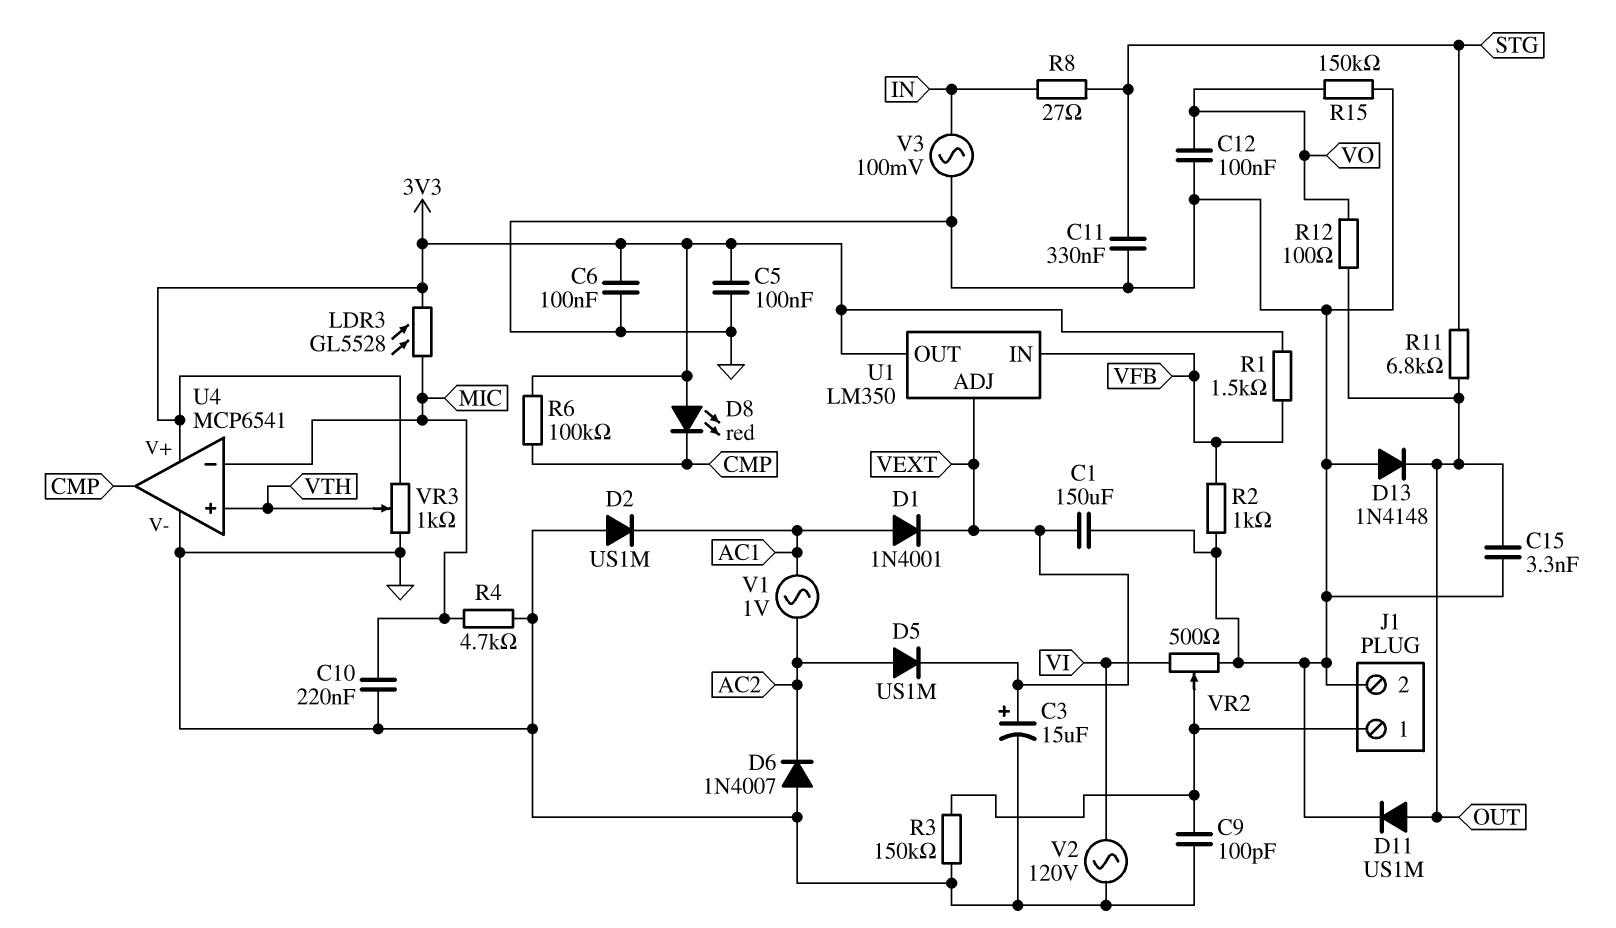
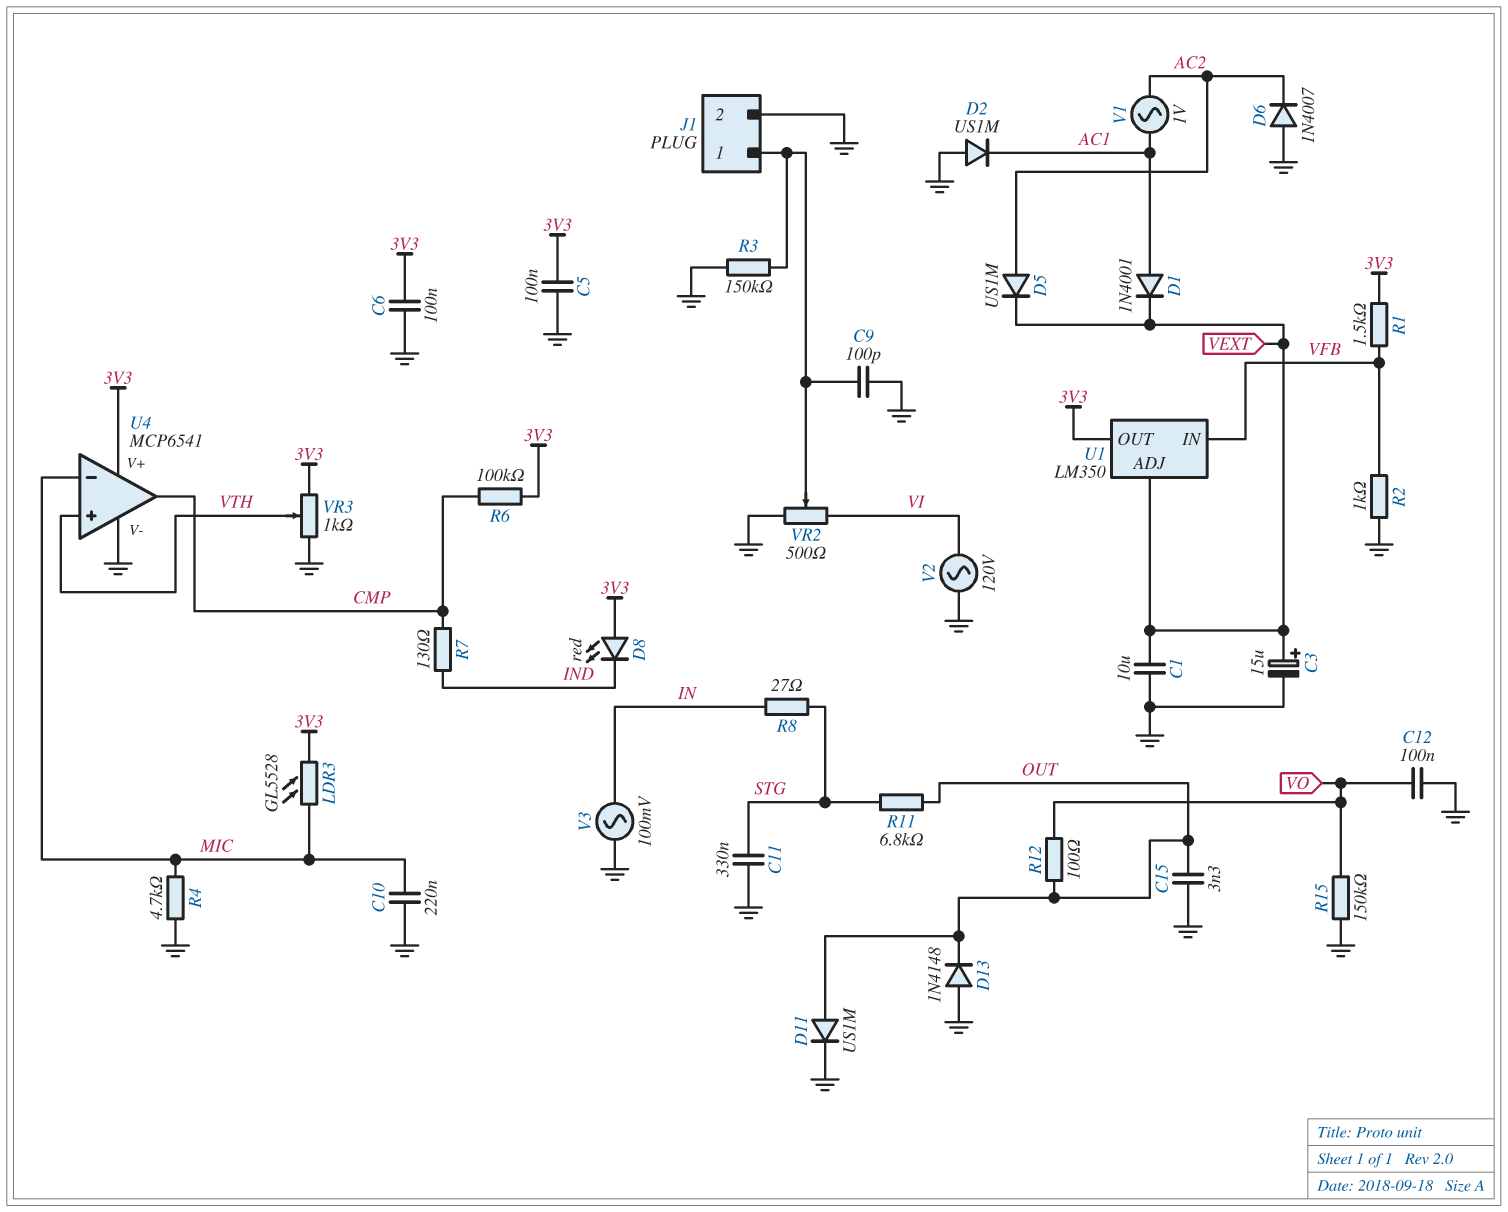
C1: 150uF (GND, VEXT) -> 10uF (GND, VEXT)
D8: LED red (A 3V3, K CMP) -> LED red (A 3V3, K IND)
R7: none -> 130 (CMP, IND)

